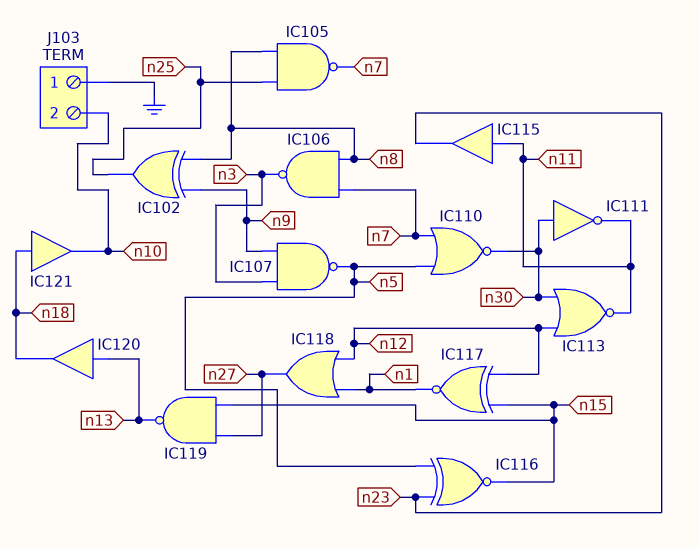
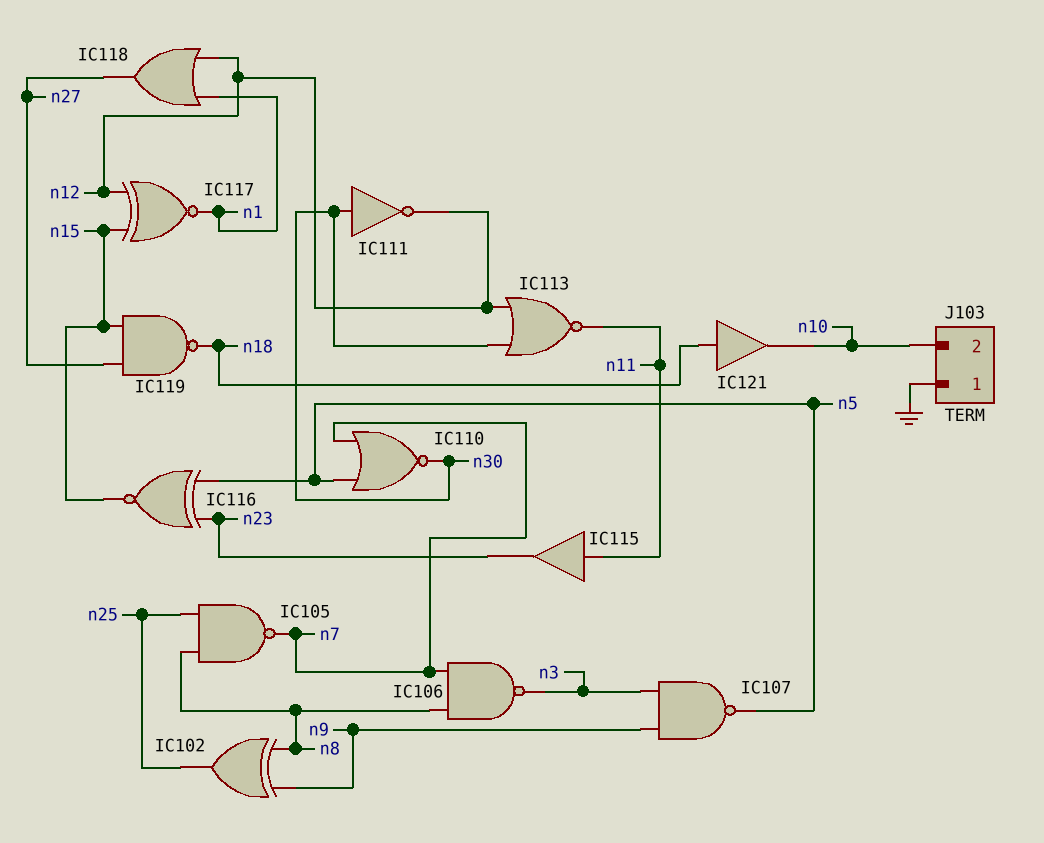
IC111: NOT (in n30, out n11) -> NOT (in n30, out n12)
IC119: NAND (in n15, in n27, out n13) -> NAND (in n15, in n27, out n18)
IC120: buffer (in n13, out n18) -> none

